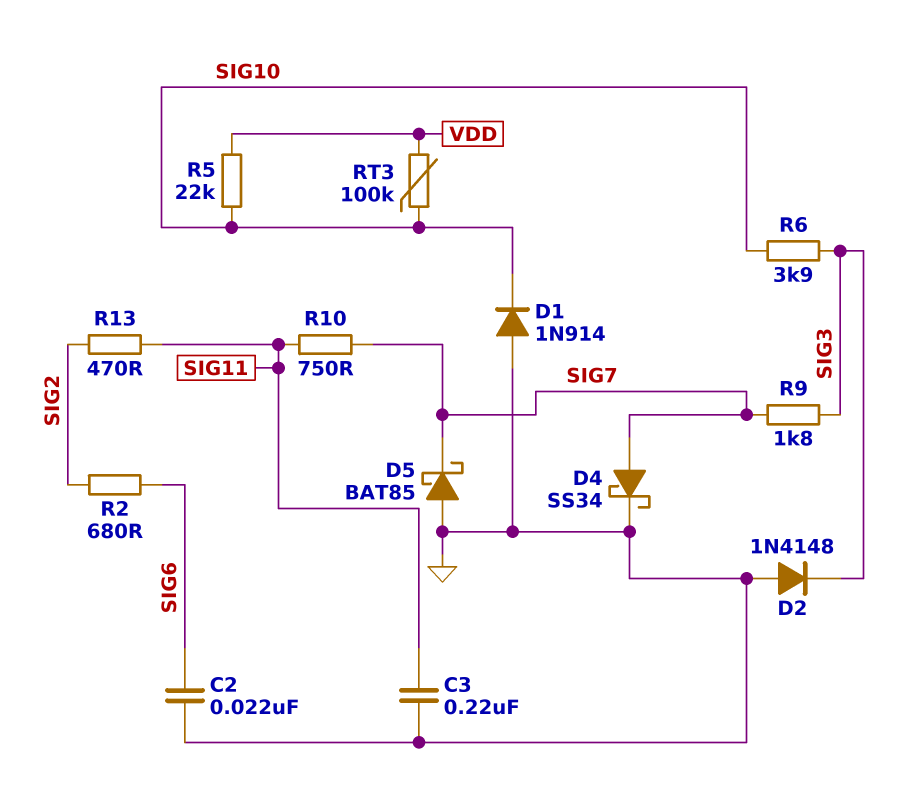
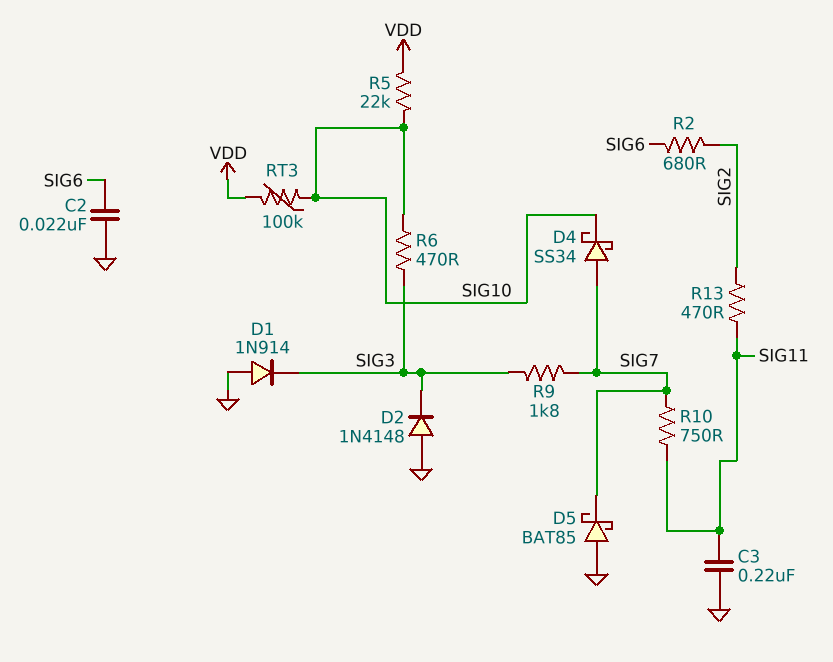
D1: diode 1N914 (A GND, K SIG10) -> diode 1N914 (A GND, K SIG3)
D4: schottky SS34 (A SIG7, K GND) -> schottky SS34 (A SIG7, K SIG10)
R6: 3.9k (SIG3, SIG10) -> 470 (SIG3, SIG10)

